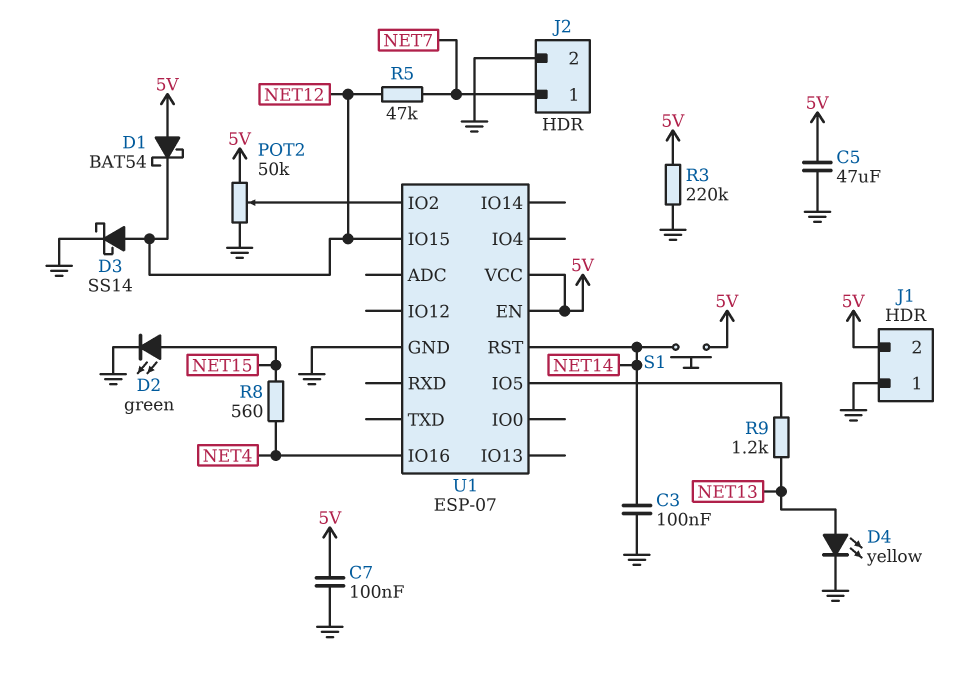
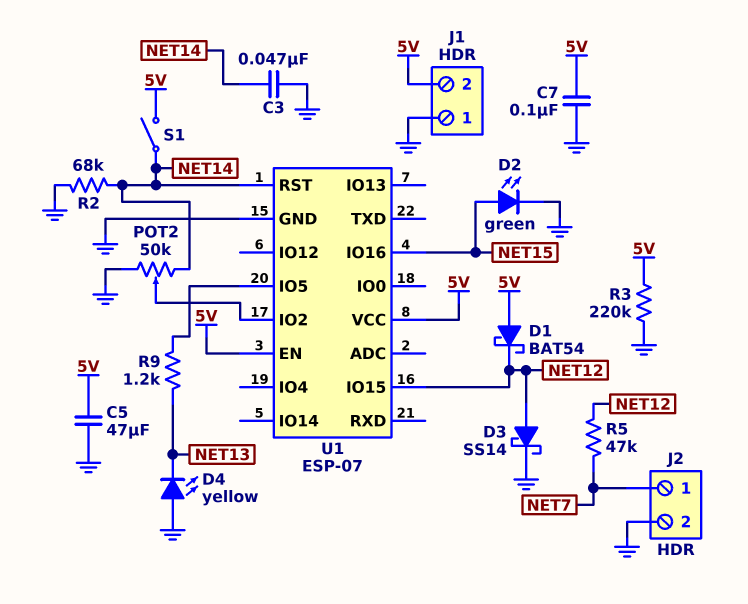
C3: 100nF (GND, NET14) -> 47nF (GND, NET14)
D4: LED yellow (A NET13, K GND) -> LED yellow (A GND, K NET13)
POT2: 50k (5V, GND, wiper U1/IO2) -> 50k (GND, NET14, wiper U1/IO2)
R2: none -> 68k (GND, NET14)
R8: 560 (NET4, NET15) -> none
S1: button (5V, NET14) -> switch (5V, NET14)
U1 pin IO16: NET4 -> NET15

